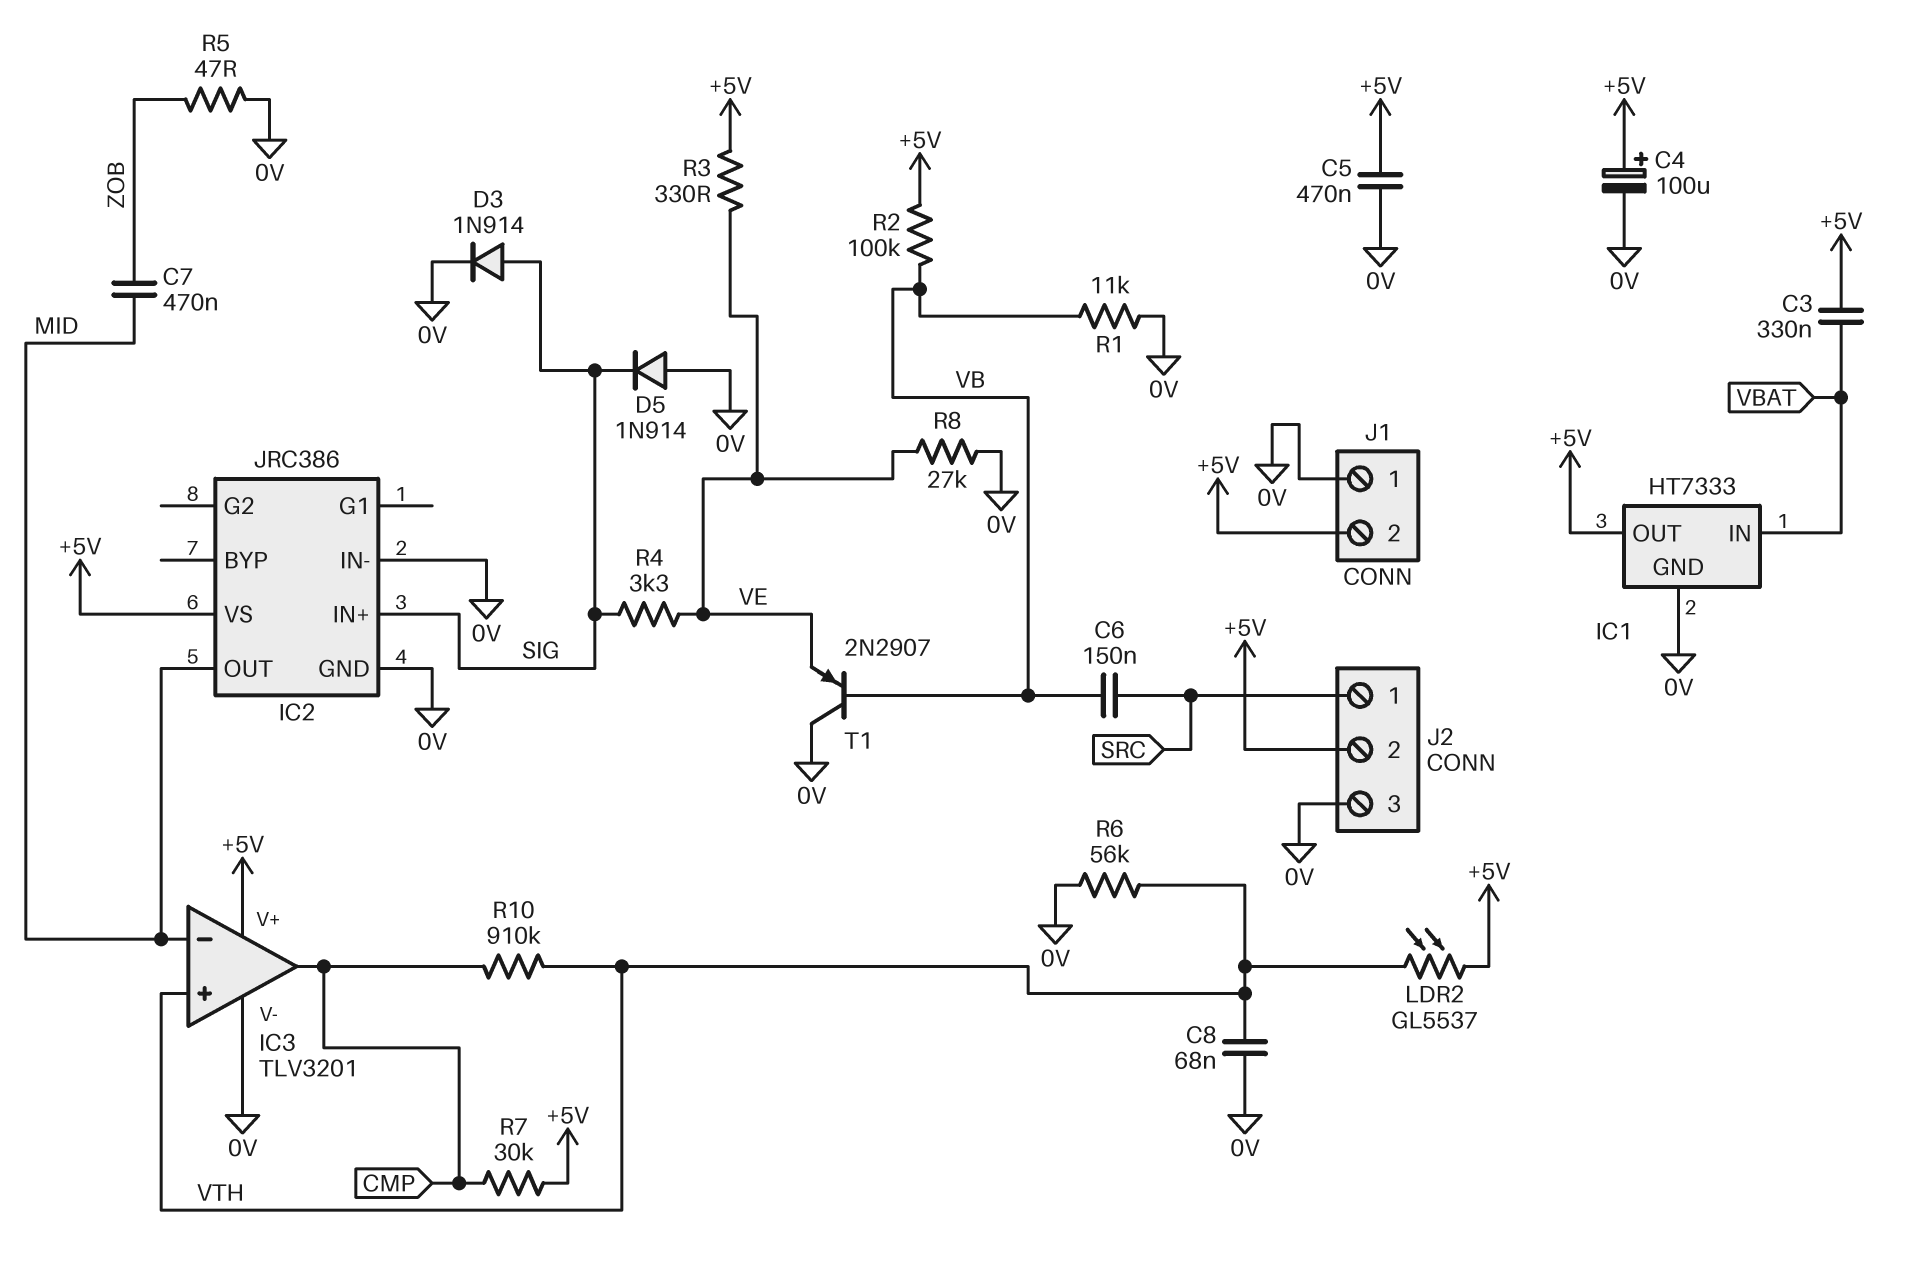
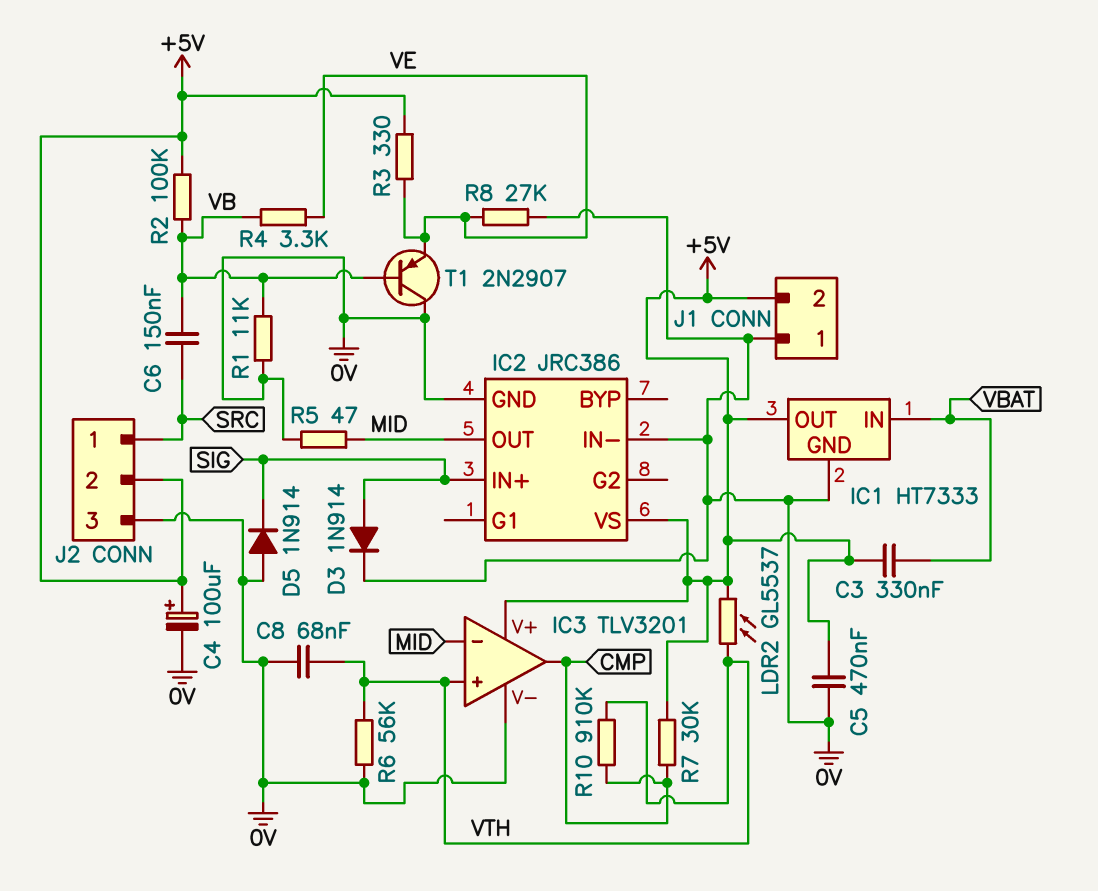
C7: 470nF (MID, ZOB) -> none
R4: 3.3k (SIG, VE) -> 3.3k (VB, VE)
R5: 47 (0V, ZOB) -> 47 (0V, MID)

